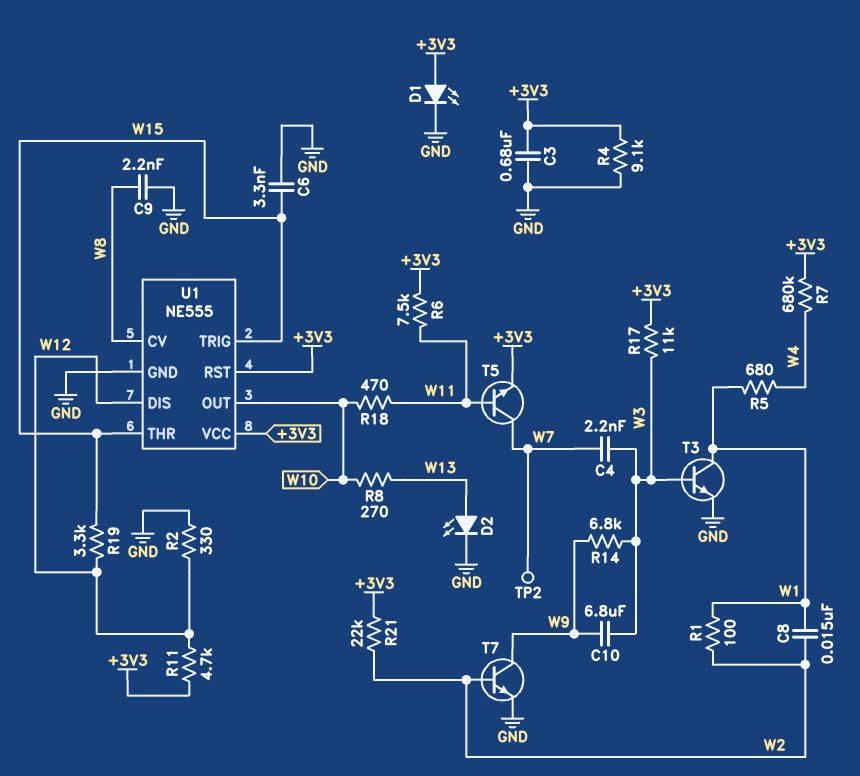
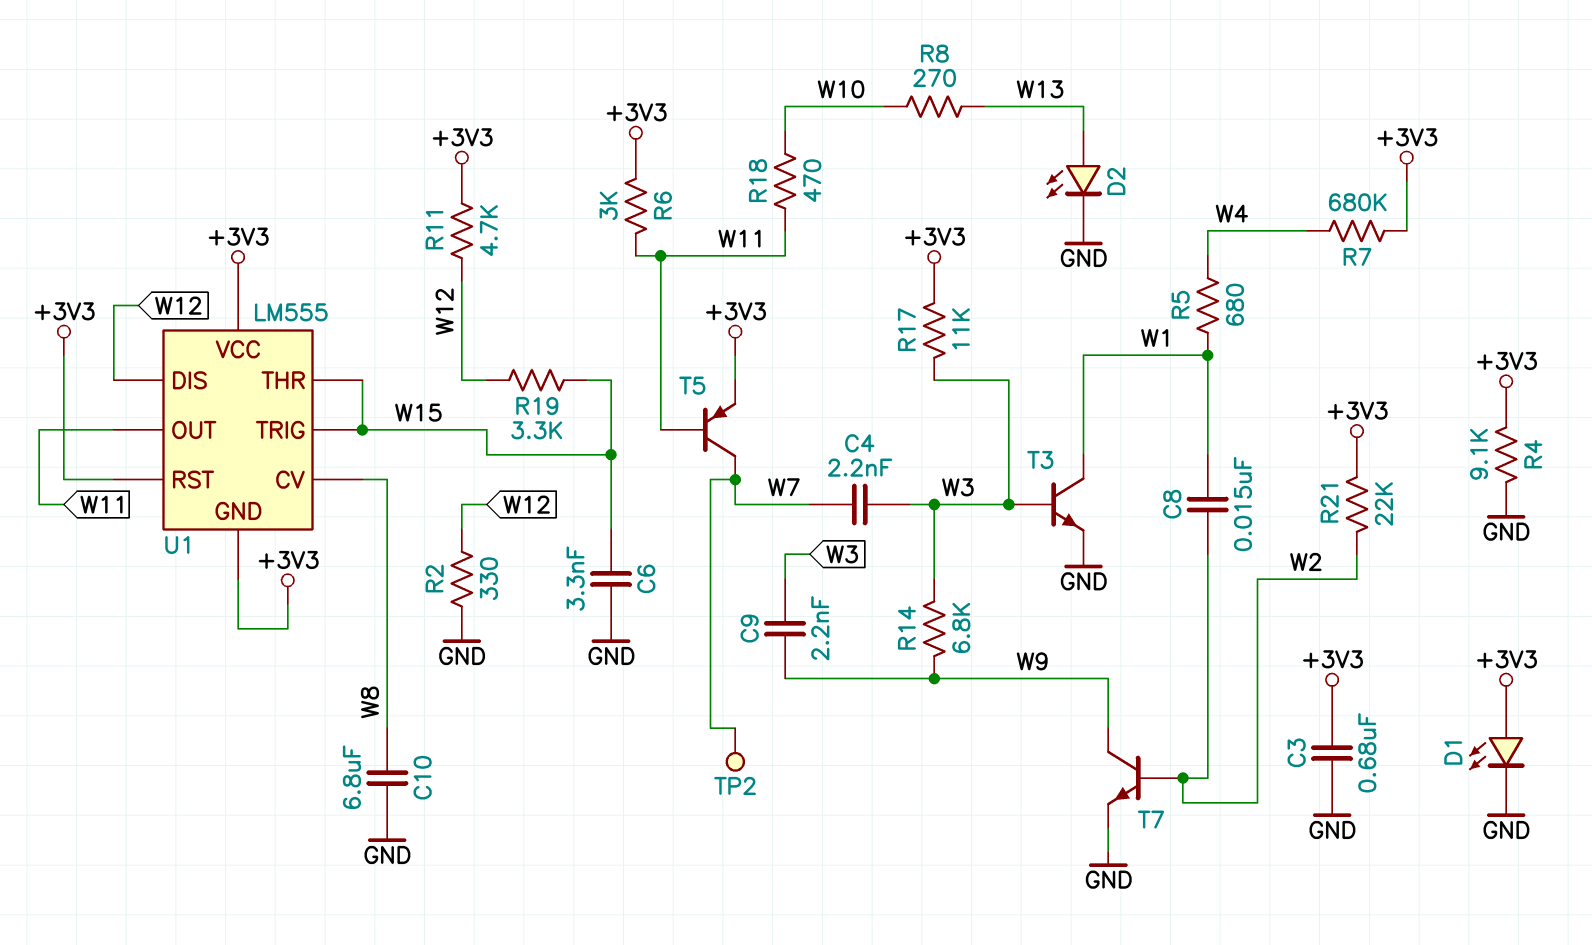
C9: 2.2nF (GND, W8) -> 2.2nF (W3, W9)
C10: 6.8uF (W3, W9) -> 6.8uF (GND, W8)
R1: 100 (W1, W2) -> none
R6: 7.5k (+3V3, W11) -> 3k (+3V3, W11)
T5: NPN (B W11, C W7, E +3V3) -> PNP (B W11, C W7, E +3V3)
U1: NE555 -> LM555
U1 pin GND: GND -> +3V3
U1 pin OUT: W10 -> W11

